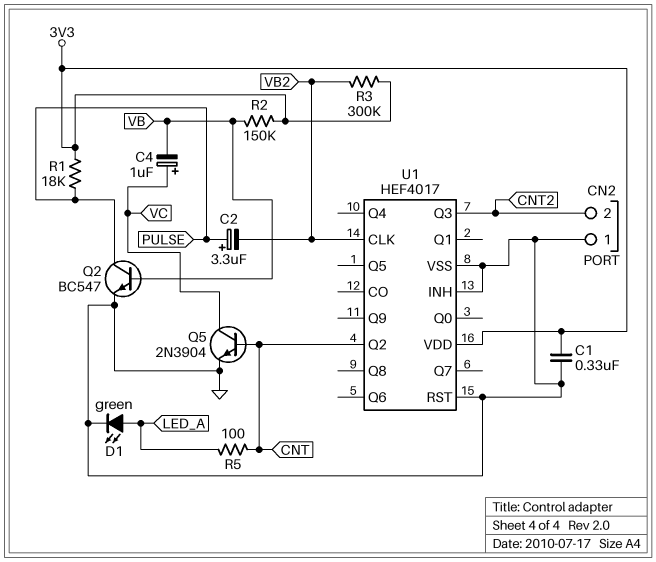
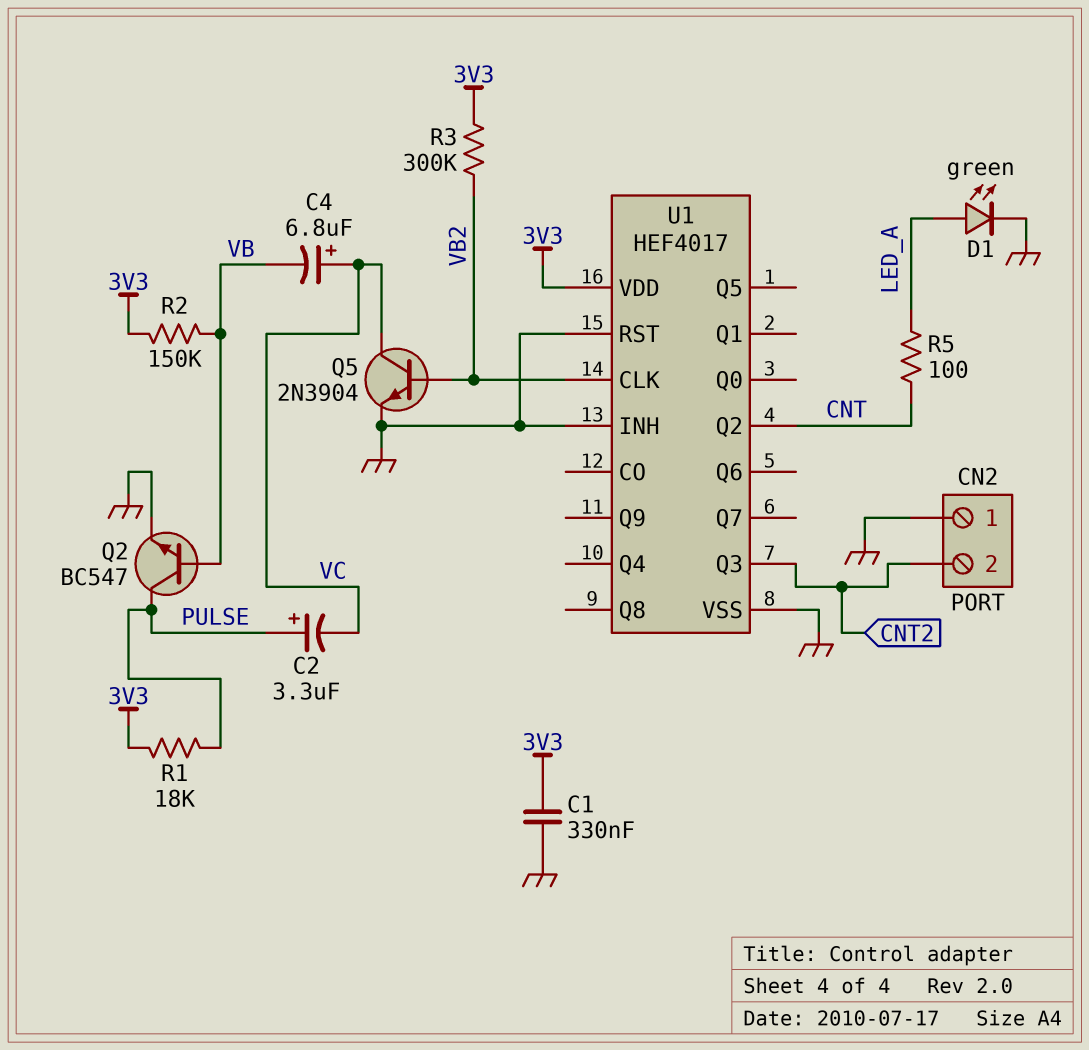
C2: 3.3uF (plus PULSE, minus VB2) -> 3.3uF (plus PULSE, minus VC)
C4: 1uF (plus VC, minus VB) -> 6.8uF (plus VC, minus VB)
Q5: NPN 2N3904 (B CNT, C VC, E GND) -> NPN 2N3904 (B VB2, C VC, E GND)

